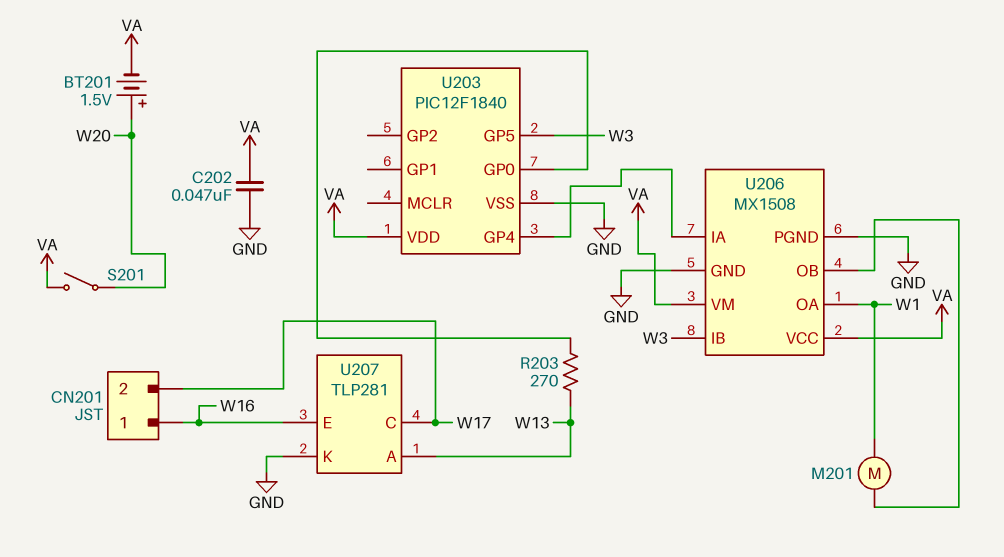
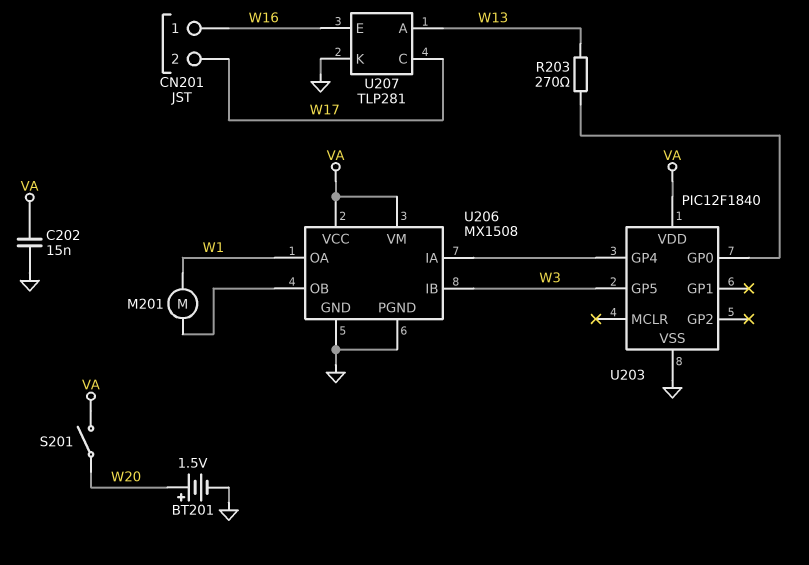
BT201: 1.5V (plus W20, minus VA) -> 1.5V (plus W20, minus GND)
C202: 47nF (GND, VA) -> 15nF (GND, VA)

